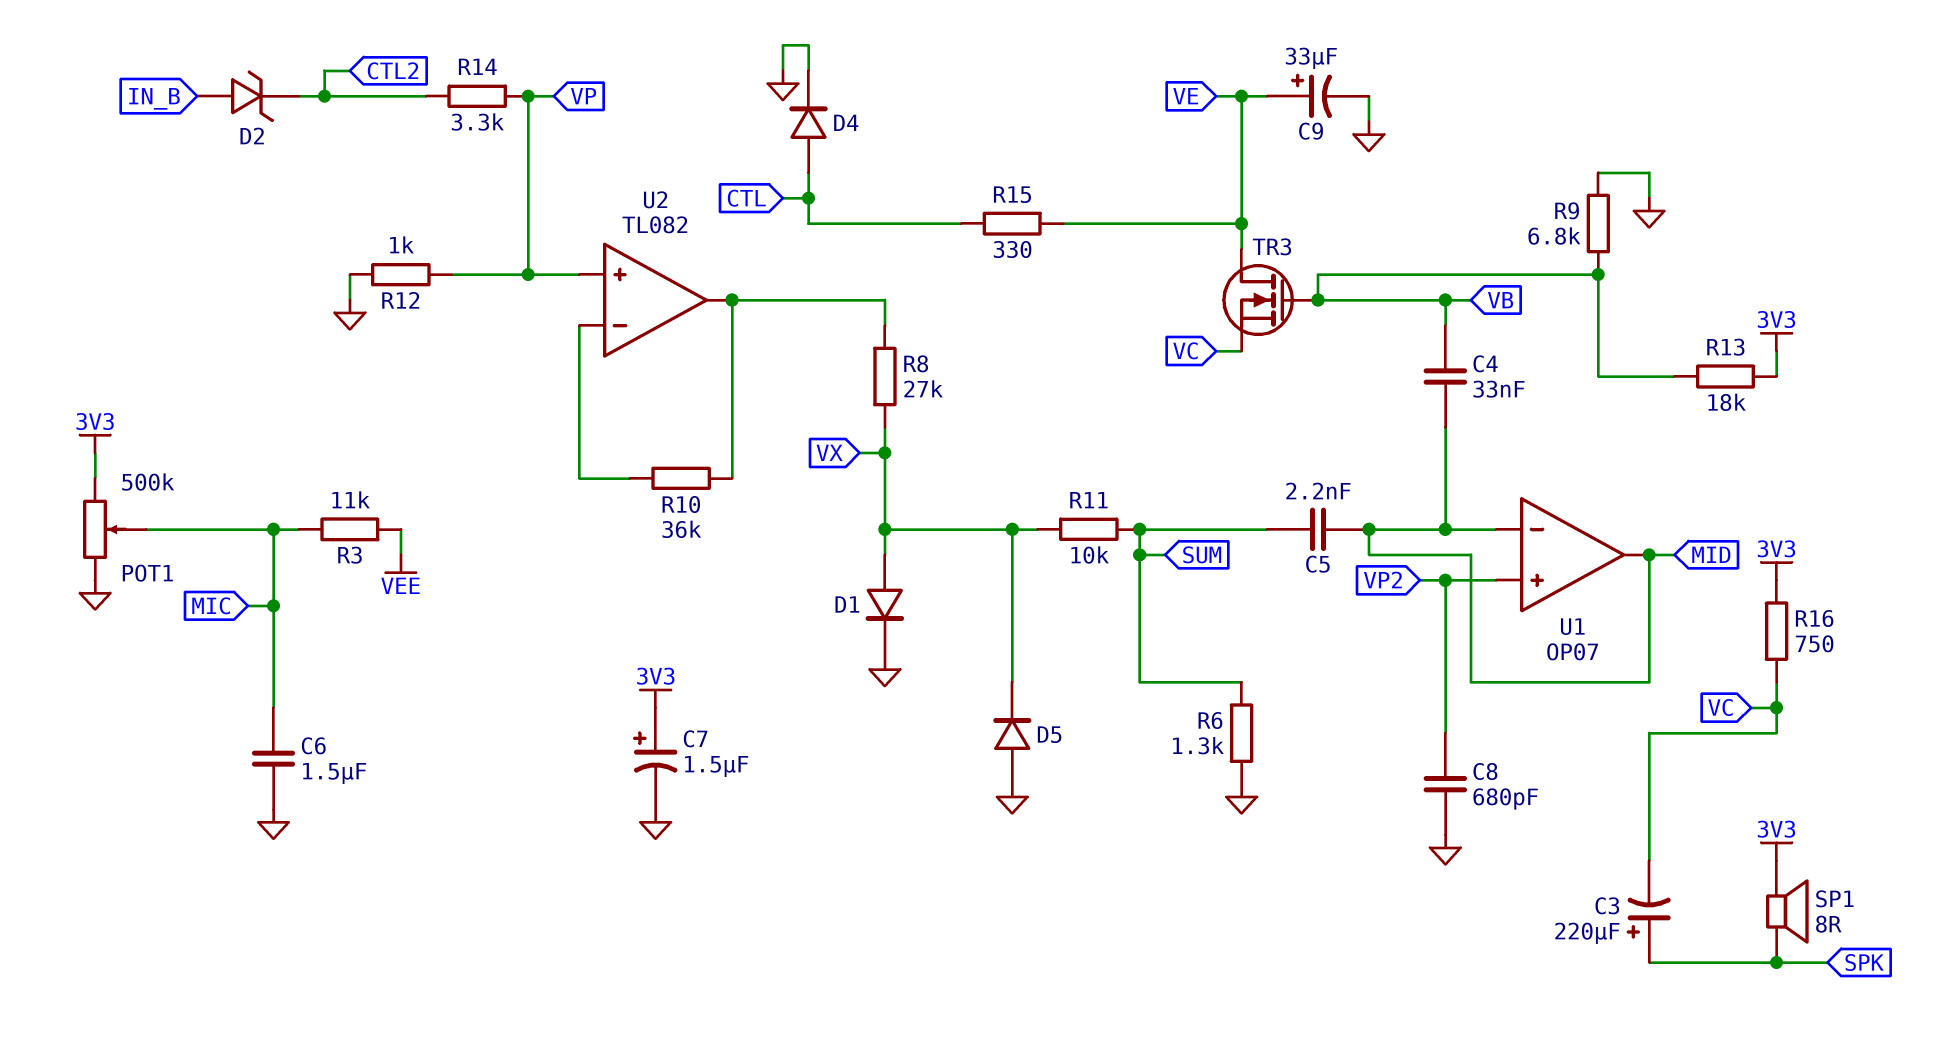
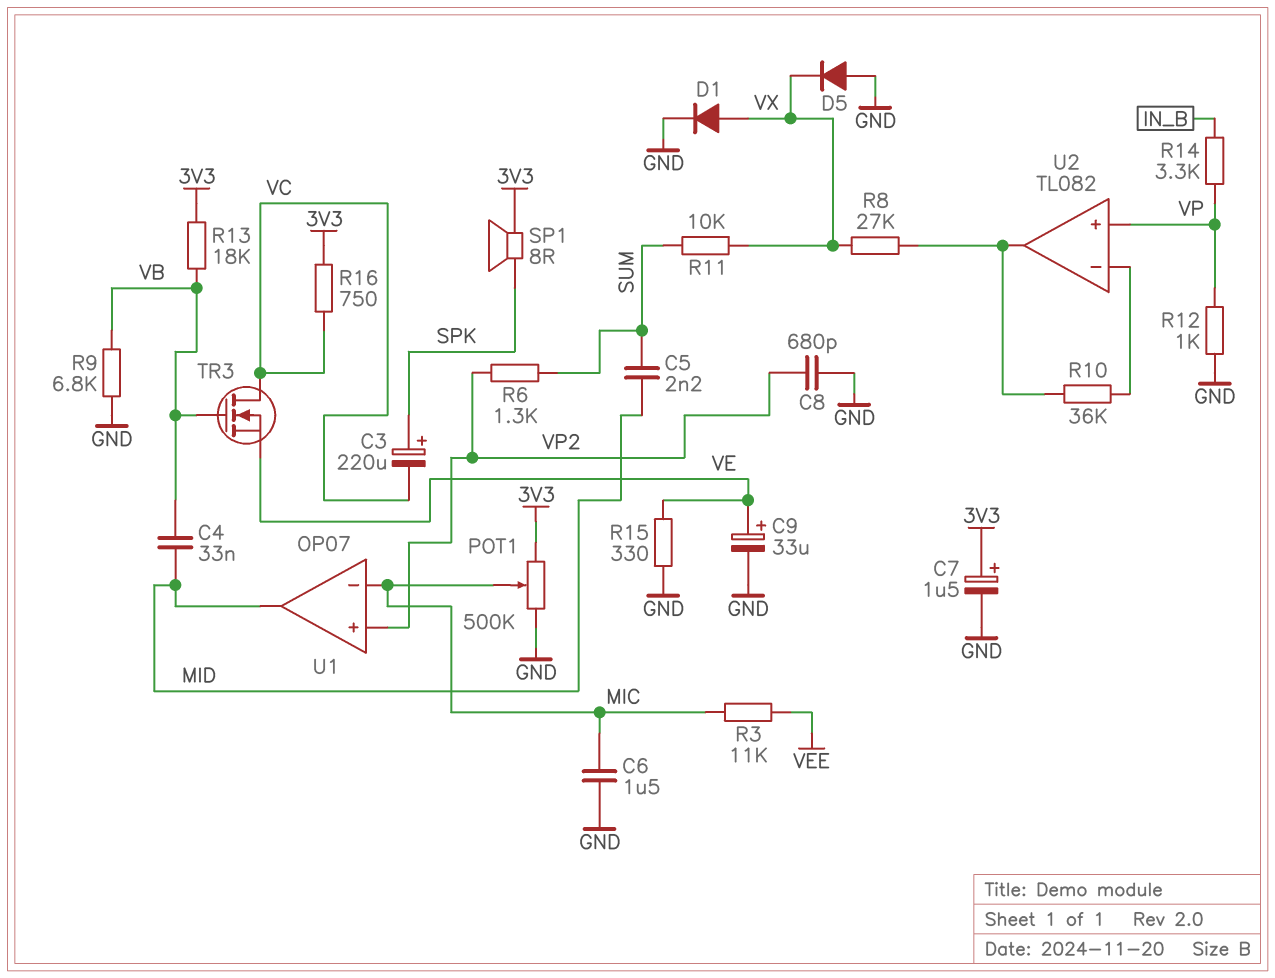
D2: zener (A IN_B, K CTL2) -> none
D4: diode (A CTL, K GND) -> none
R6: 1.3k (GND, SUM) -> 1.3k (SUM, VP2)
R14: 3.3k (CTL2, VP) -> 3.3k (IN_B, VP)
R15: 330 (CTL, VE) -> 330 (GND, VE)
TR3: NMOS (G VB, D VE, S VC) -> NMOS (G VB, D VC, S VE)
U1 pin in-: MID -> MIC

